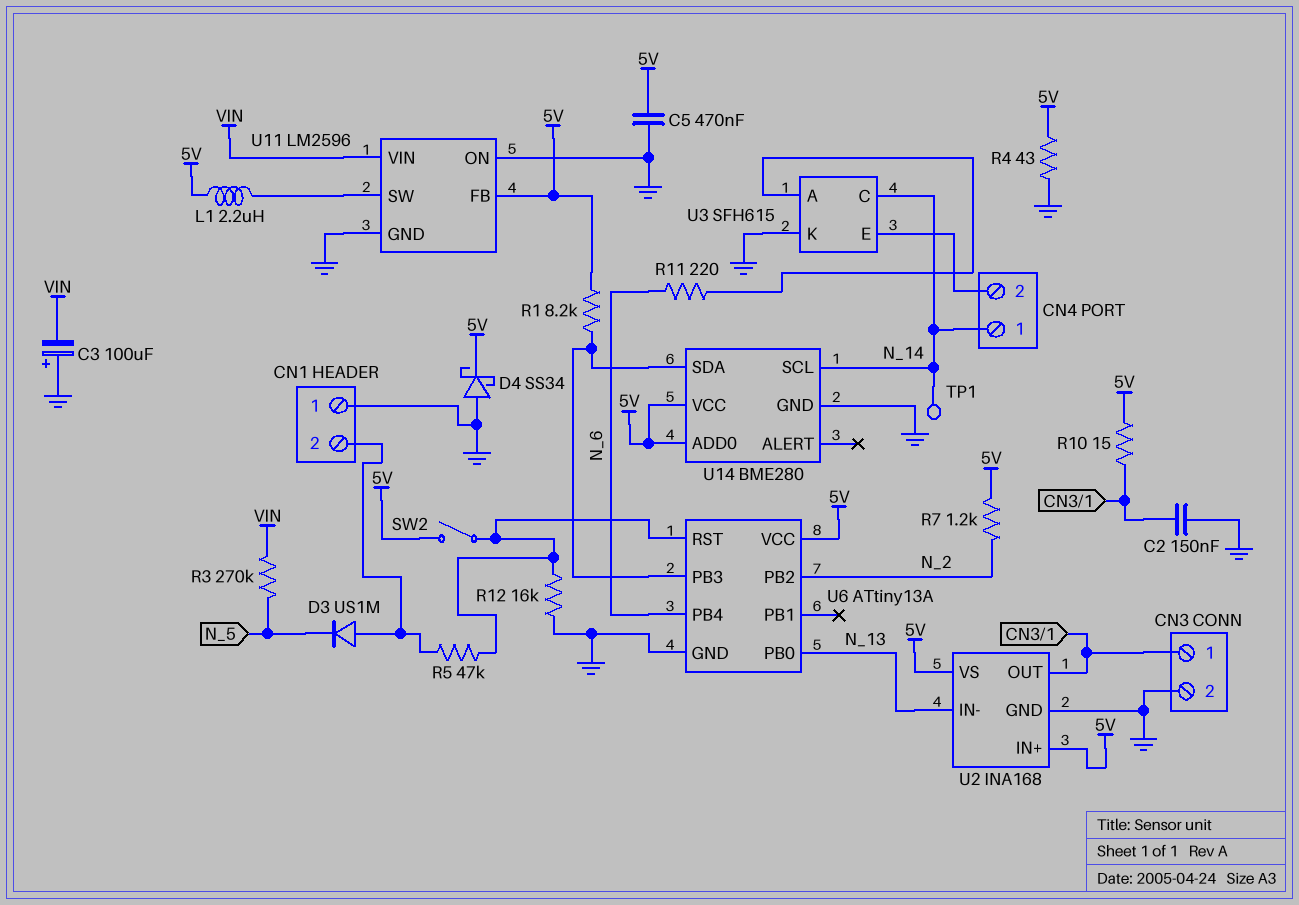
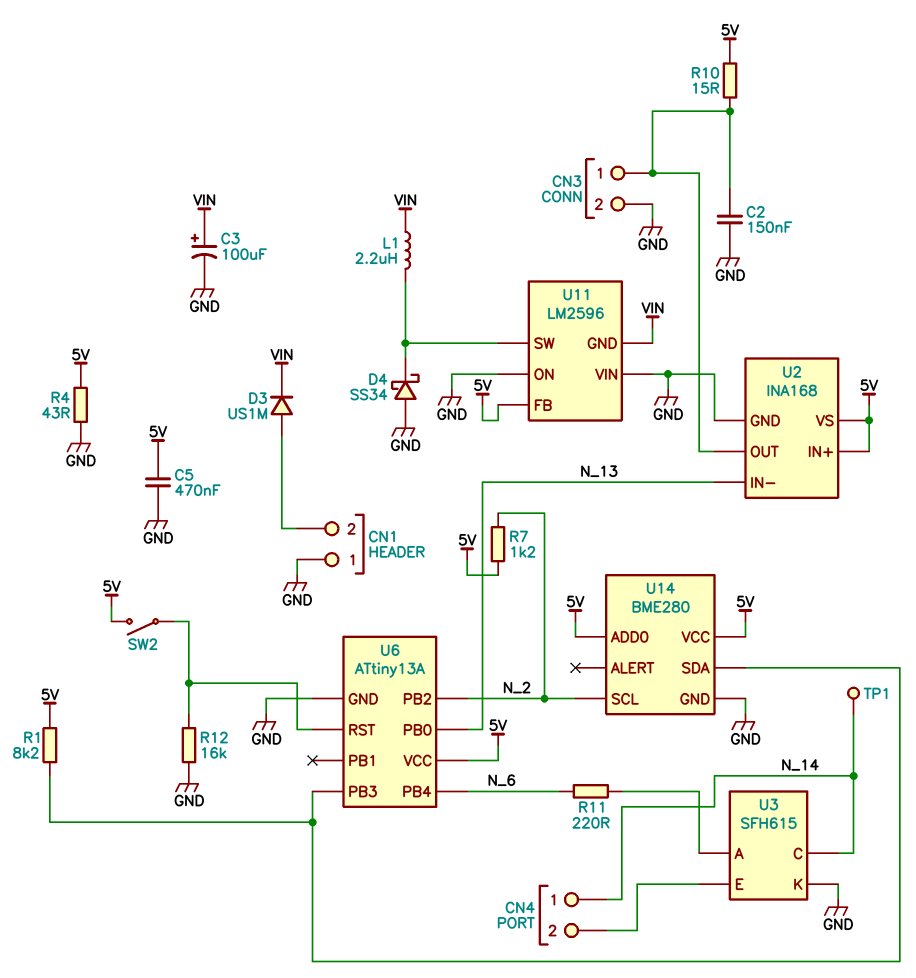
C3: 100uF (plus GND, minus VIN) -> 100uF (plus VIN, minus GND)
D3: diode US1M (A CN1/2, K N_5) -> diode US1M (A CN1/2, K VIN)
D4: schottky SS34 (A GND, K 5V) -> schottky SS34 (A GND, K U11/SW)
L1: 2.2uH (5V, U11/SW) -> 2.2uH (U11/SW, VIN)
R3: 270k (N_5, VIN) -> none
R5: 47k (CN1/2, U6/RST) -> none
U11 pin GND: GND -> VIN
U11 pin VIN: VIN -> GND
U14 pin SCL: N_14 -> N_2

